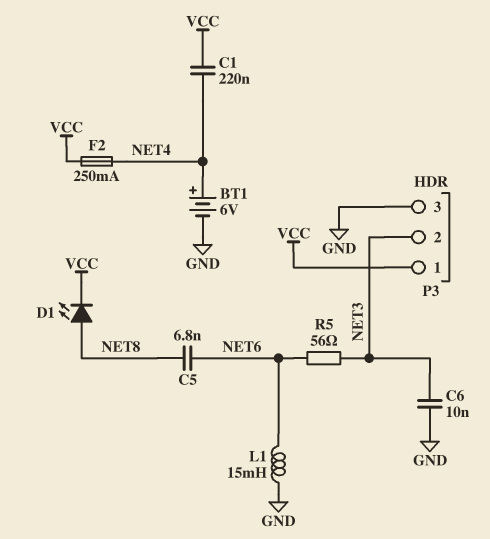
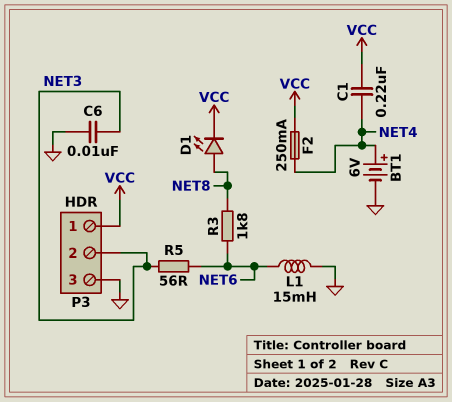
C5: 6.8nF (NET6, NET8) -> none
R3: none -> 1.8k (NET6, NET8)

